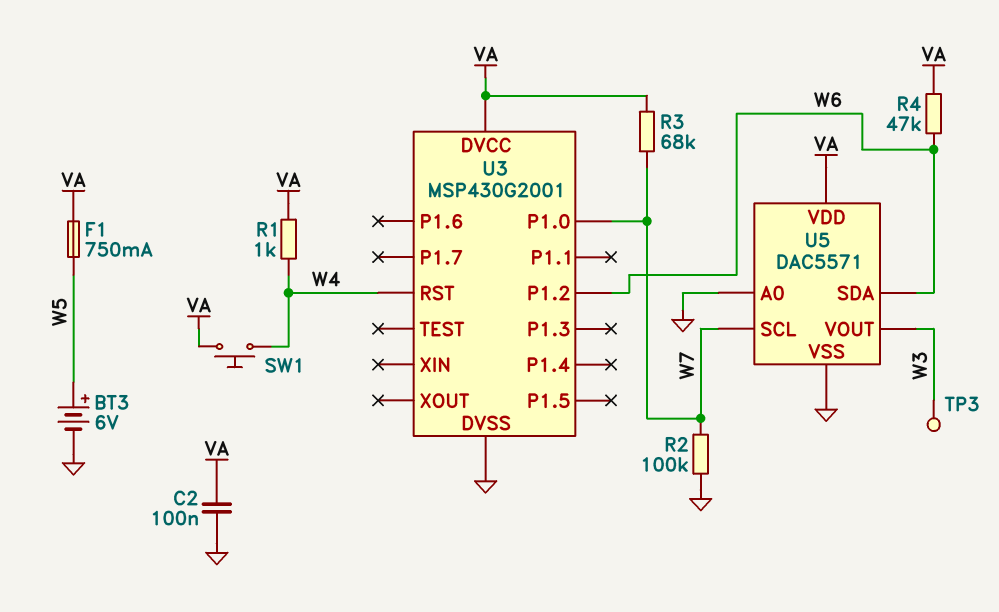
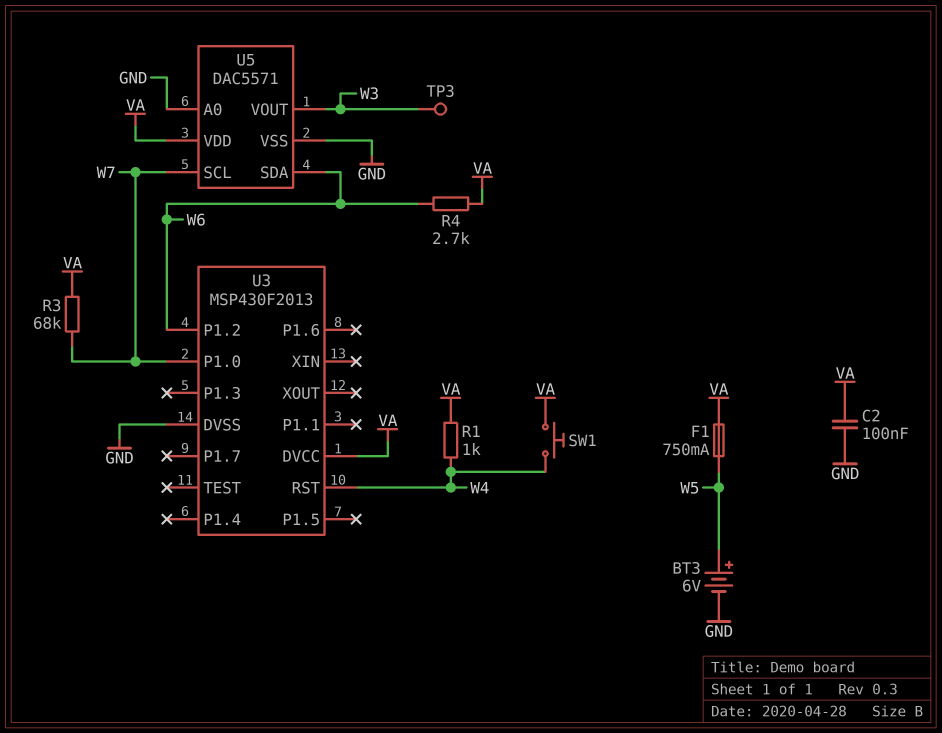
R2: 100k (GND, W7) -> none
R4: 47k (VA, W6) -> 2.7k (VA, W6)
U3: MSP430G2001 -> MSP430F2013

